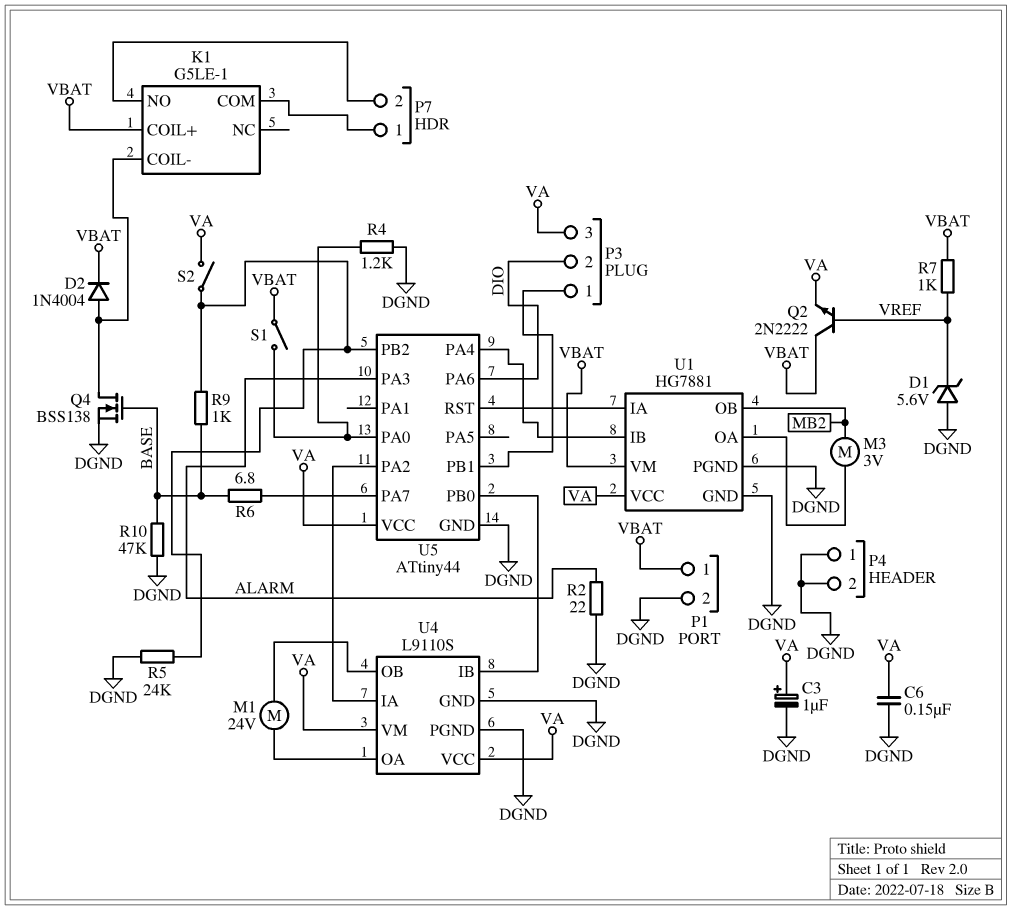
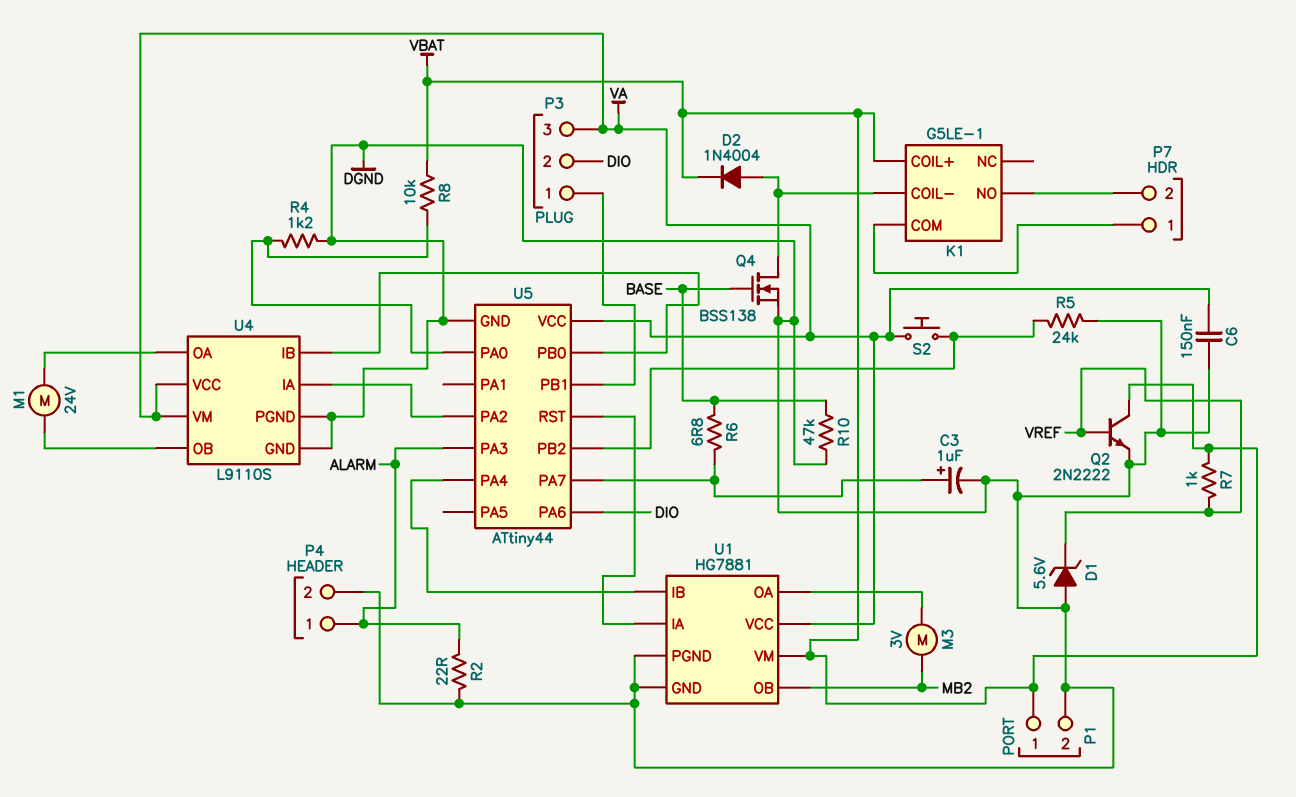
C3: 1uF (plus VA, minus DGND) -> 1uF (plus U5/PA7, minus DGND)
P4 pin 1: DGND -> ALARM
Q2: NPN 2N2222 (B VREF, C VBAT, E VA) -> NPN 2N2222 (B VREF, C VBAT, E DGND)
R8: none -> 10k (U5/PA0, VBAT)
R9: 1k (BASE, U5/PB2) -> none
S1: switch (U5/PA0, VBAT) -> none
S2: switch (U5/PB2, VA) -> button (U5/PB2, VA)

